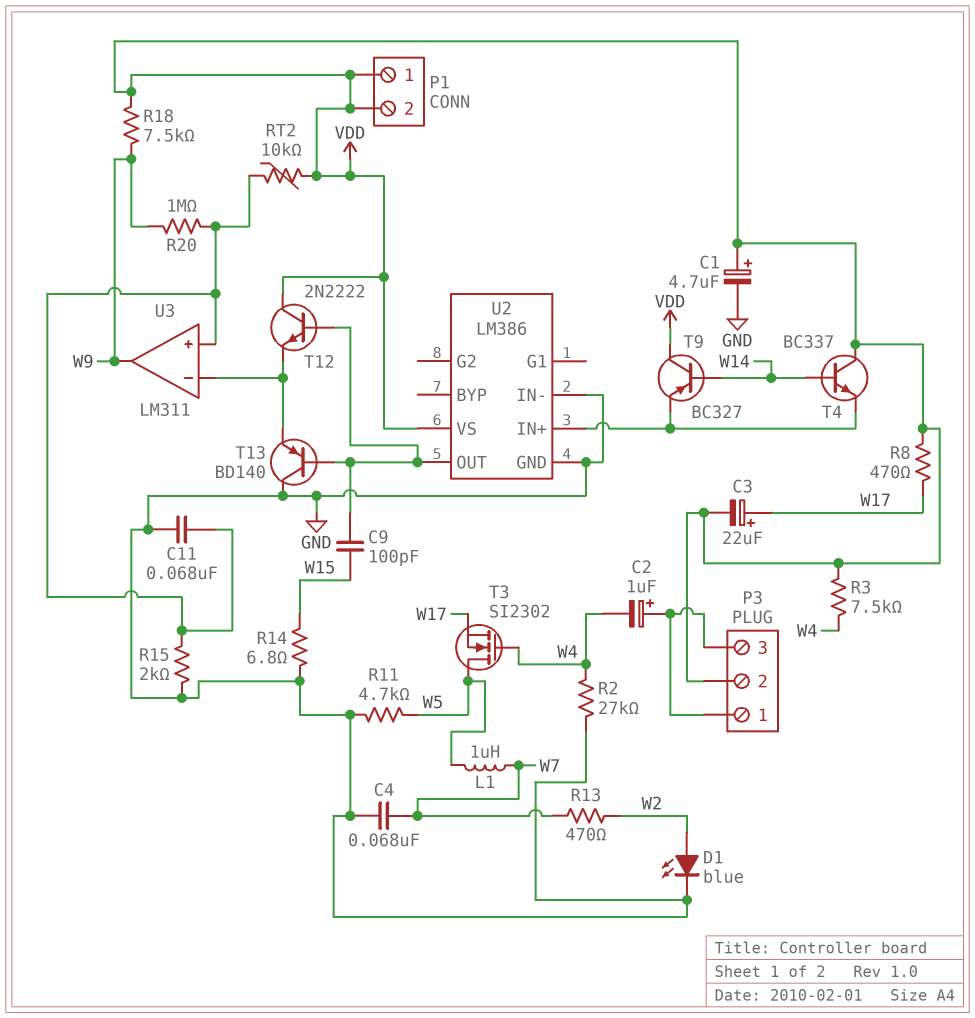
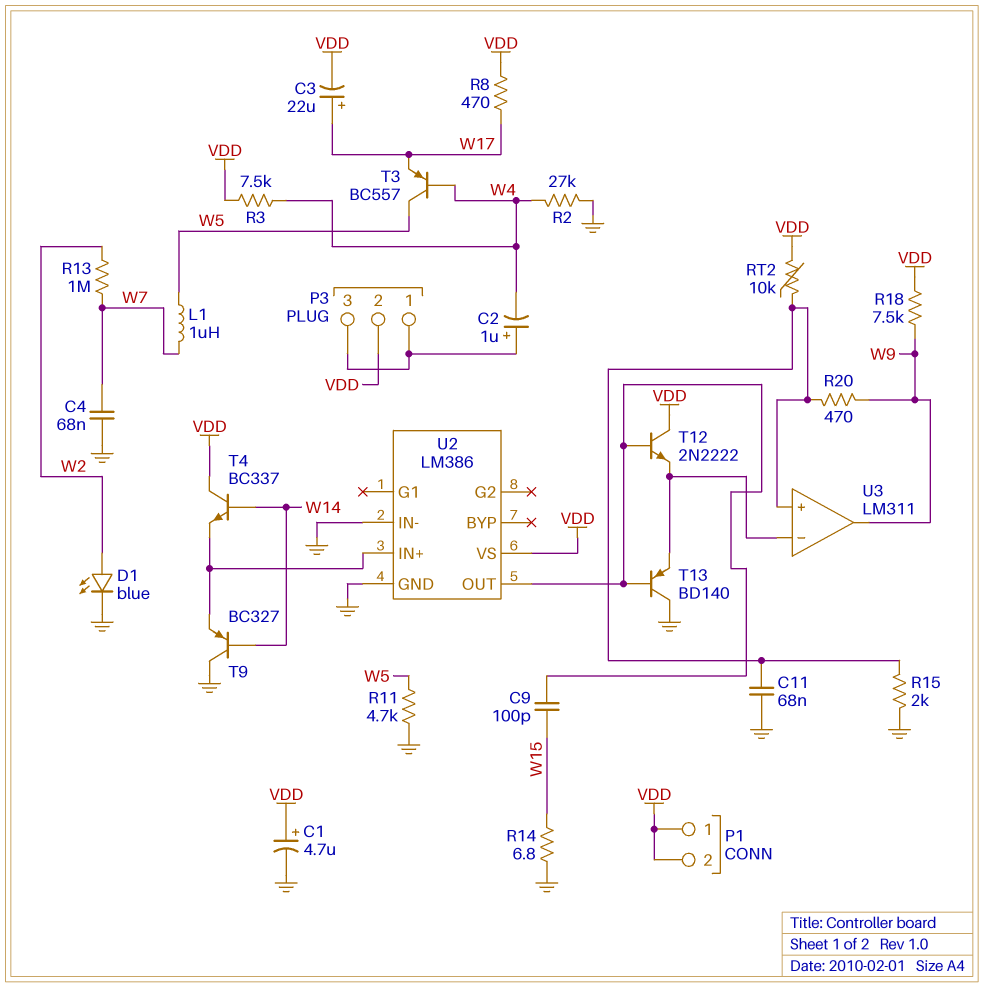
R13: 470 (W2, W7) -> 1M (W2, W7)
R20: 1M (U3/in+, W9) -> 470 (U3/in+, W9)
T3: NMOS SI2302 (G W4, D W5, S W17) -> PNP BC557 (B W4, C W5, E W17)
T9: PNP BC327 (B W14, C VDD, E U2/IN+) -> PNP BC327 (B W14, C GND, E U2/IN+)

